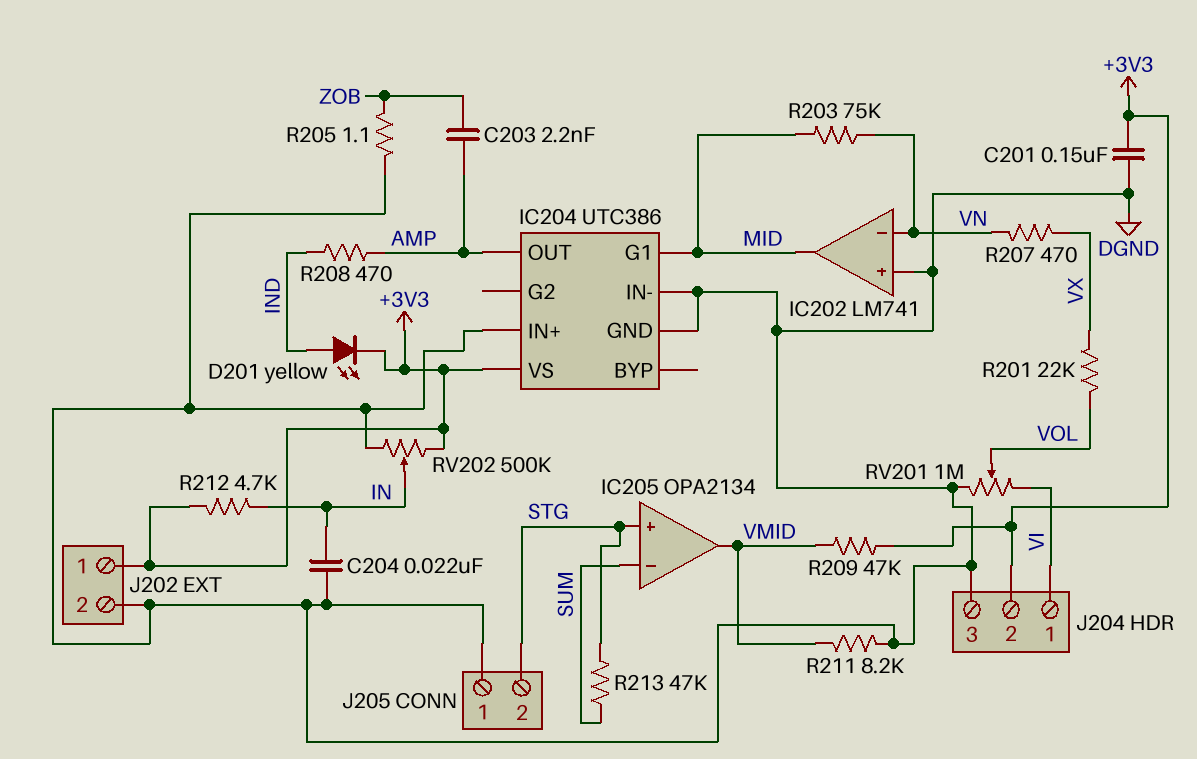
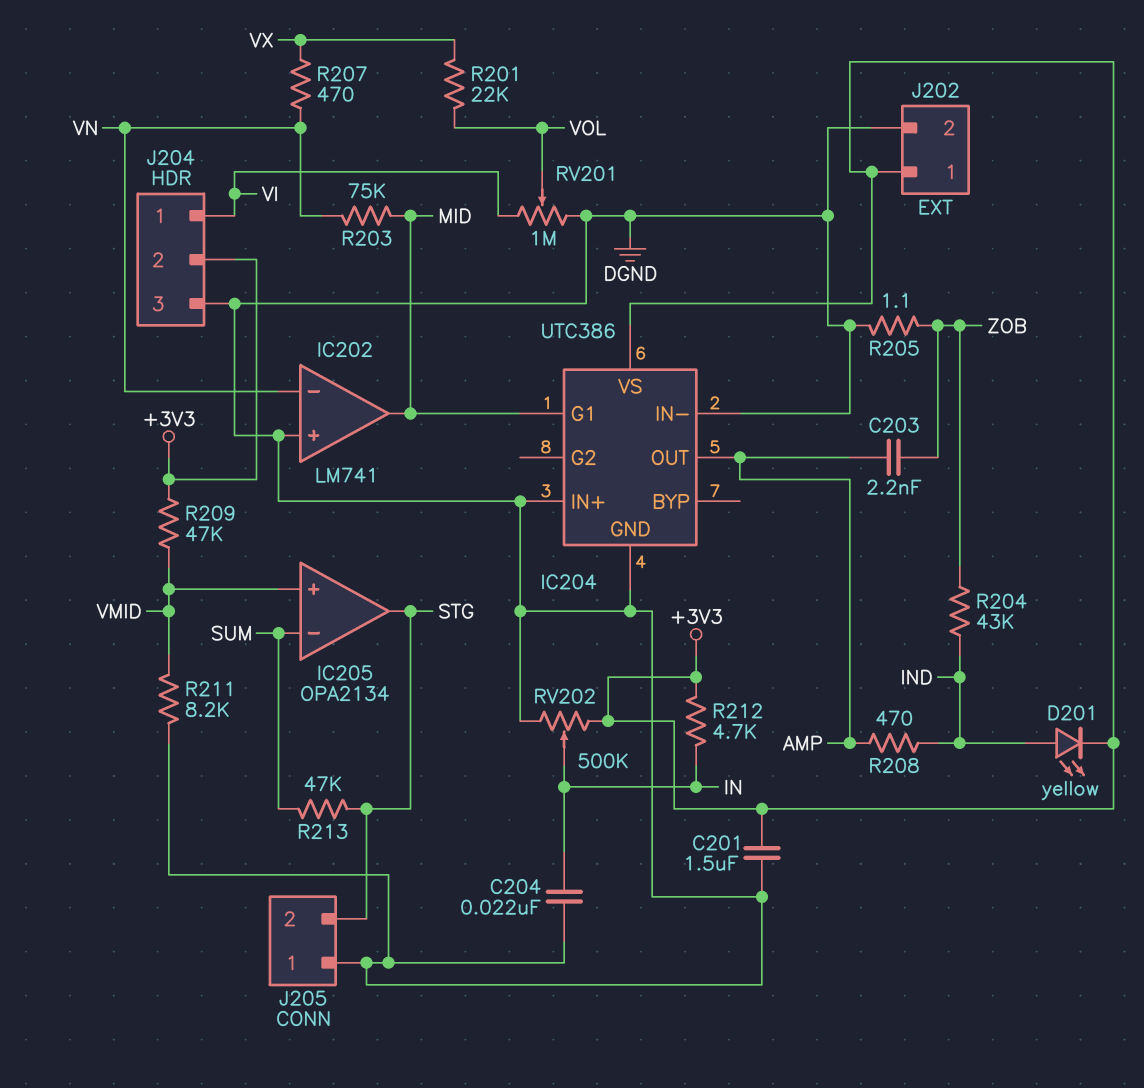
C201: 150nF (+3V3, DGND) -> 1.5uF (+3V3, DGND)
IC205 pin in+: STG -> VMID
IC205 pin out: VMID -> STG
R204: none -> 43k (IND, ZOB)

